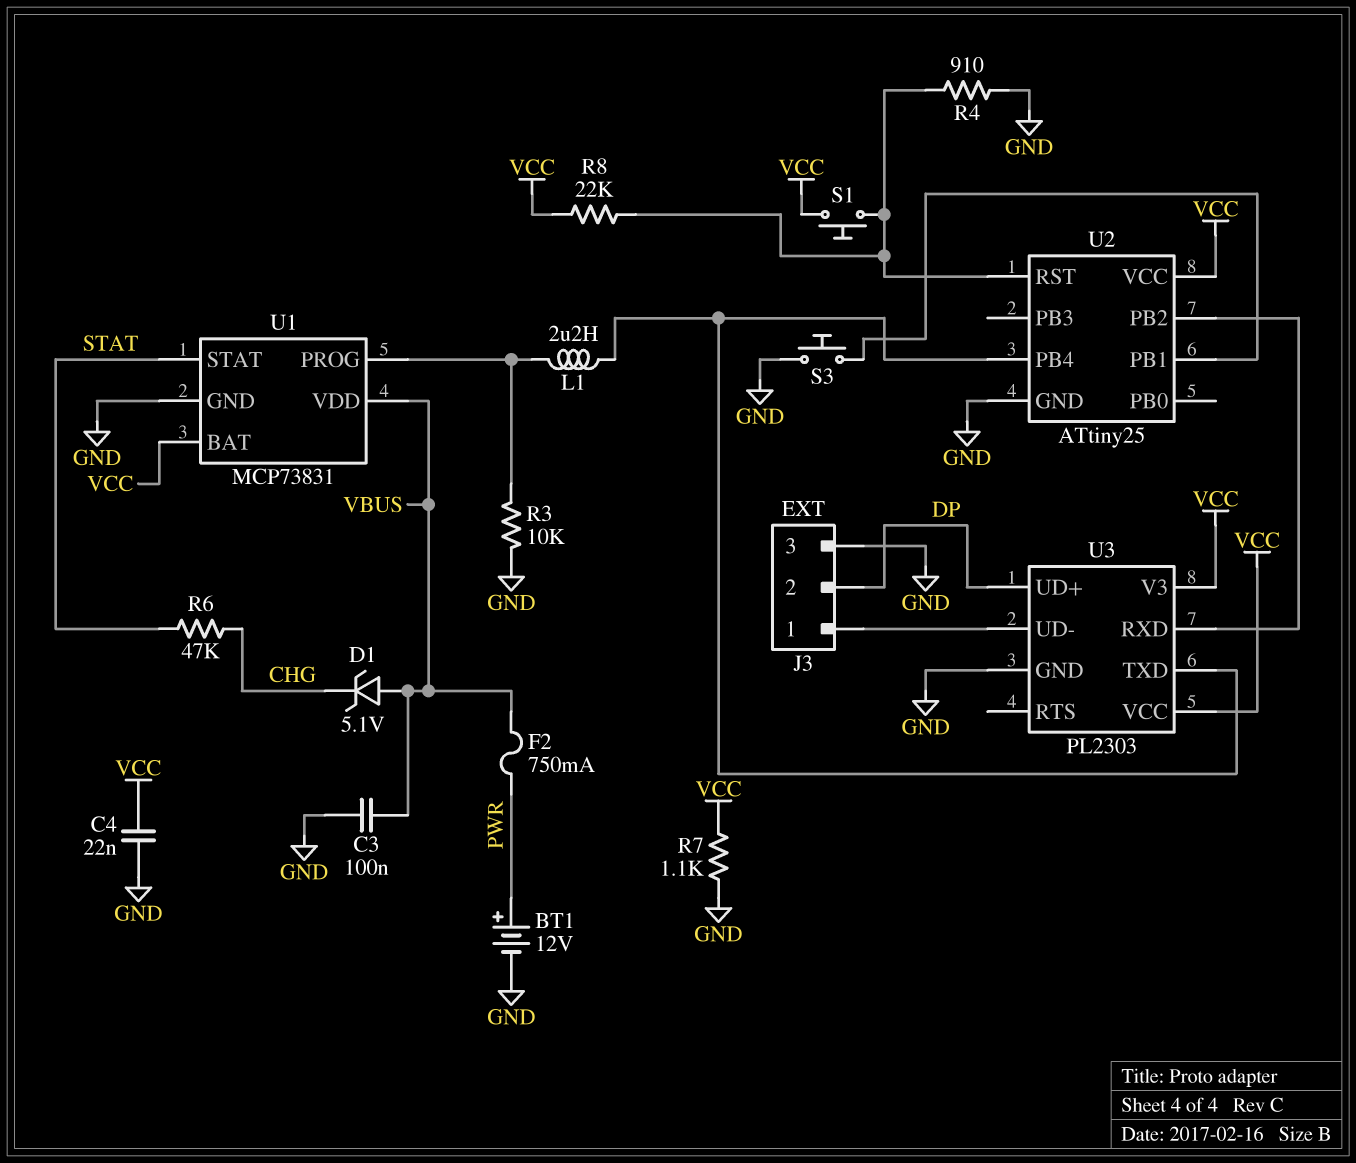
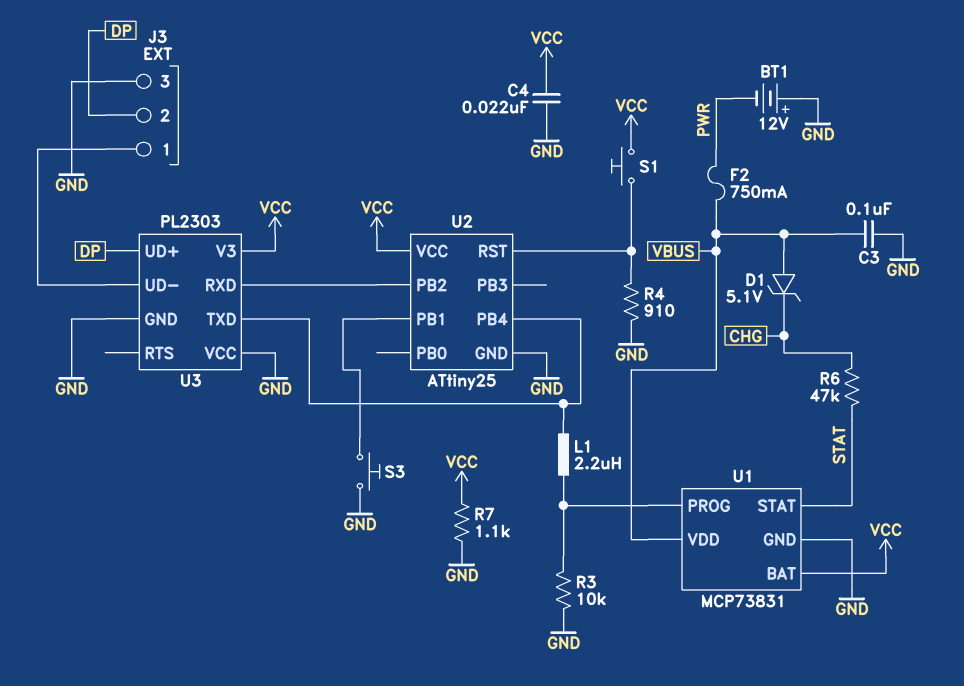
BT1: 12V (plus PWR, minus GND) -> 12V (plus GND, minus PWR)
R8: 22k (U2/RST, VCC) -> none
U3 pin VCC: VCC -> GND

